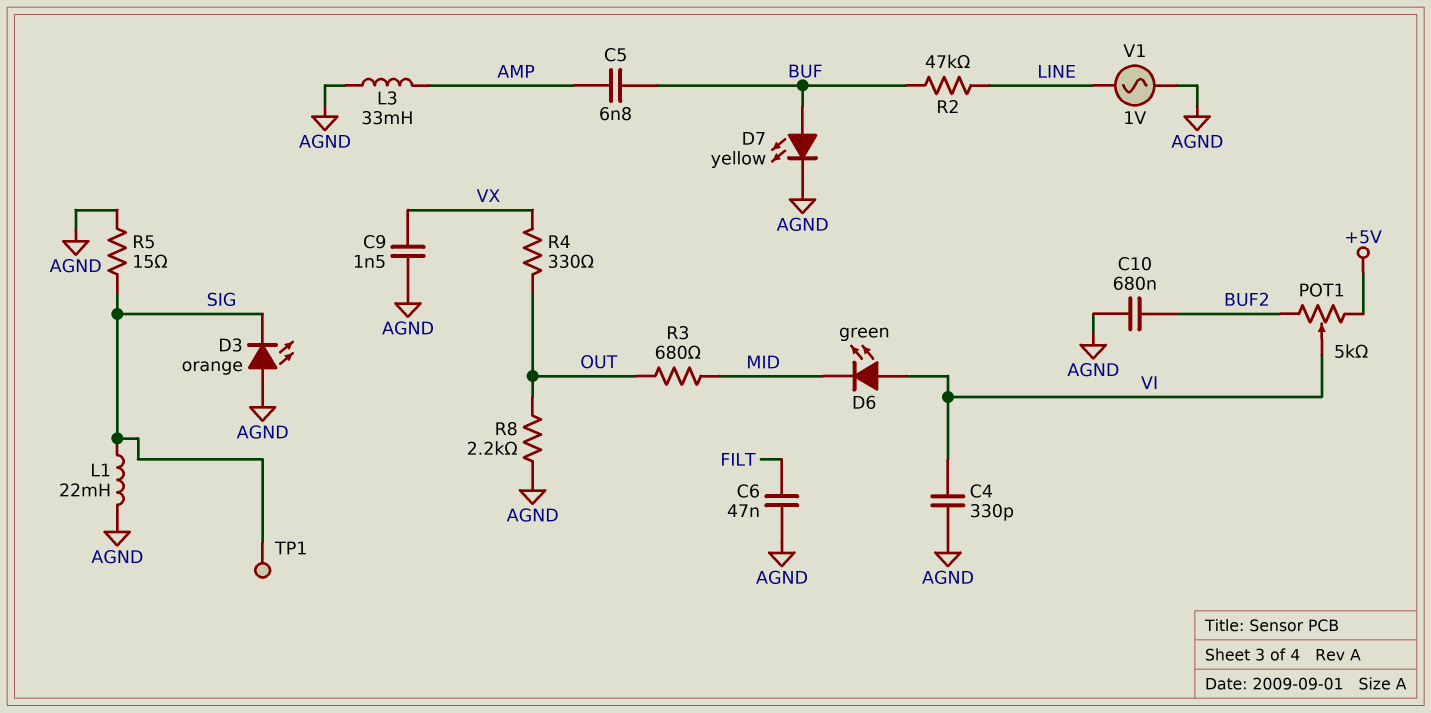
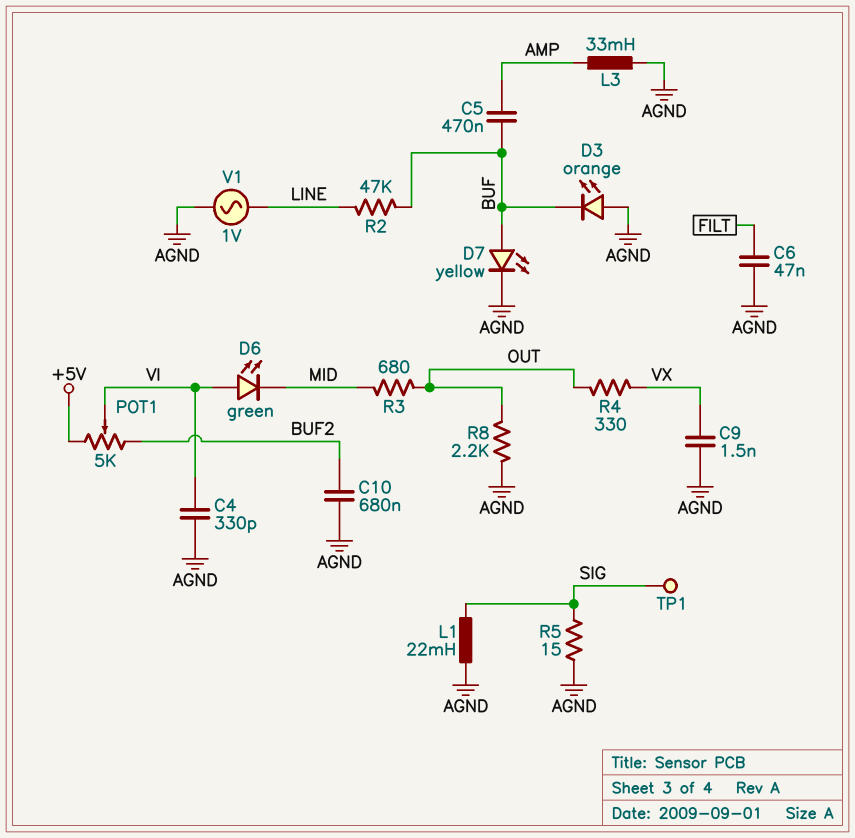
C5: 6.8nF (AMP, BUF) -> 470nF (AMP, BUF)
D3: LED orange (A AGND, K SIG) -> LED orange (A AGND, K BUF)

